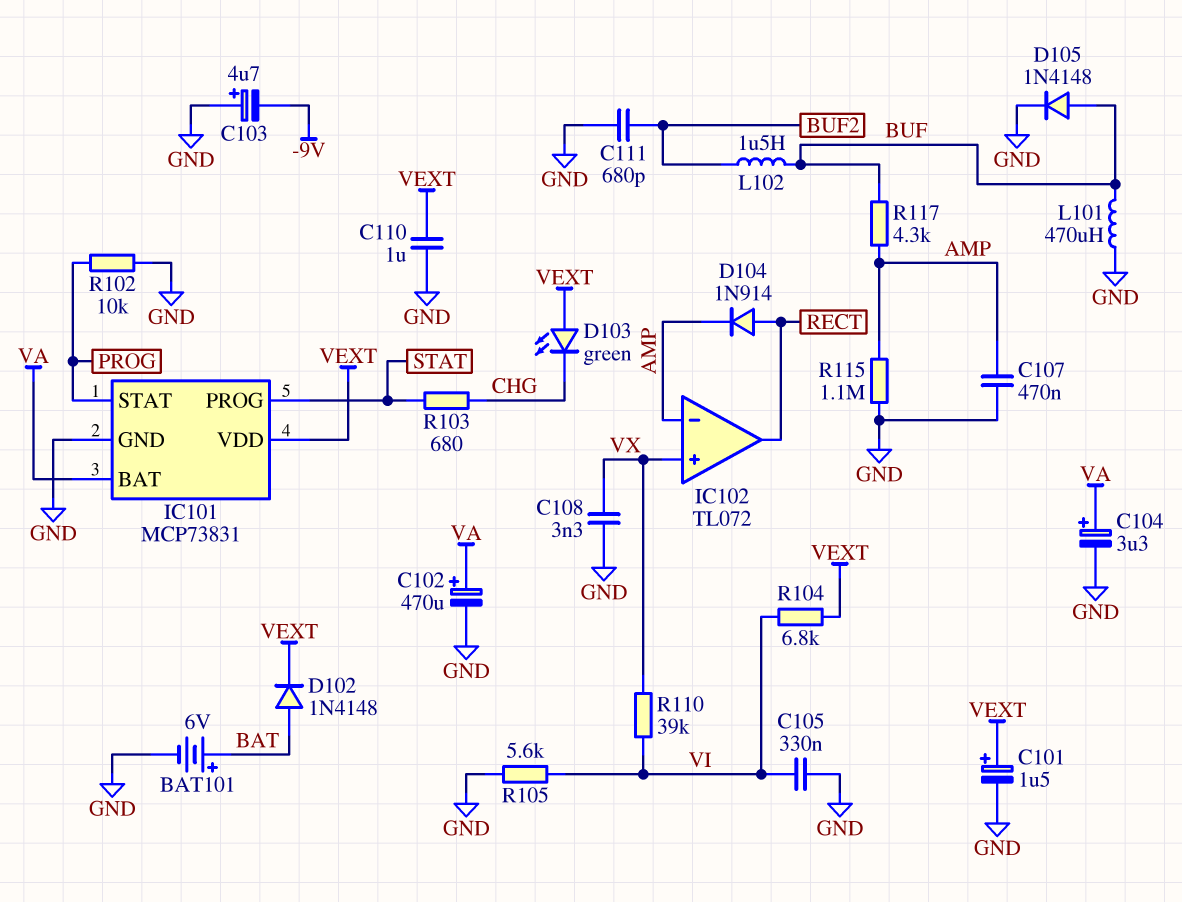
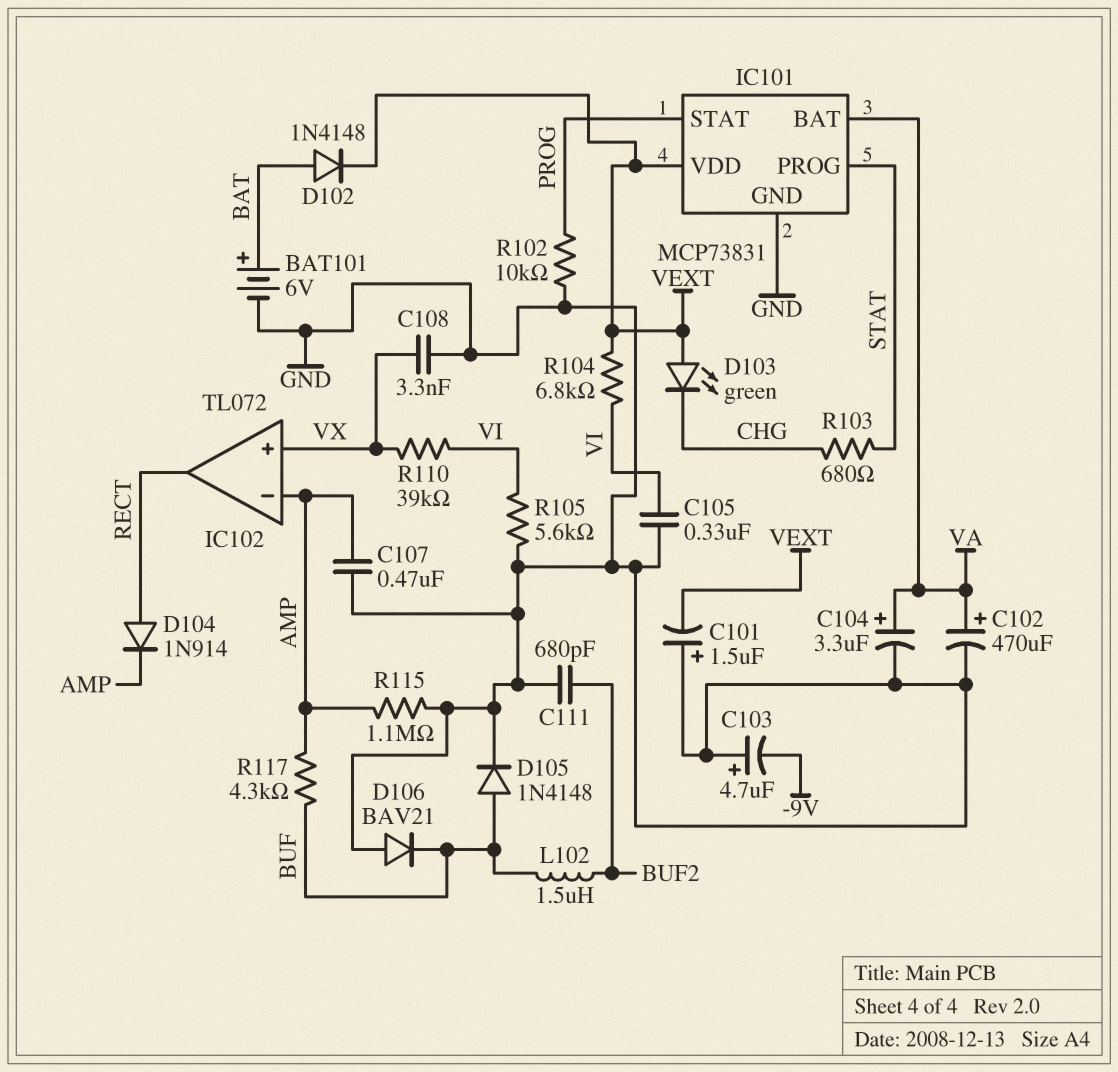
C101: 1.5uF (plus VEXT, minus GND) -> 1.5uF (plus GND, minus VEXT)
C110: 1uF (GND, VEXT) -> none
D106: none -> diode BAV21 (A GND, K BUF)
L101: 470uH (BUF, GND) -> none

